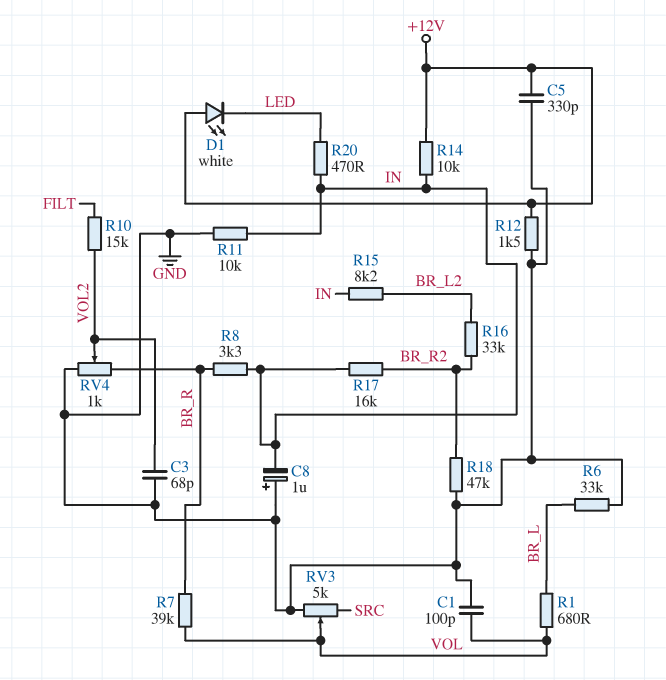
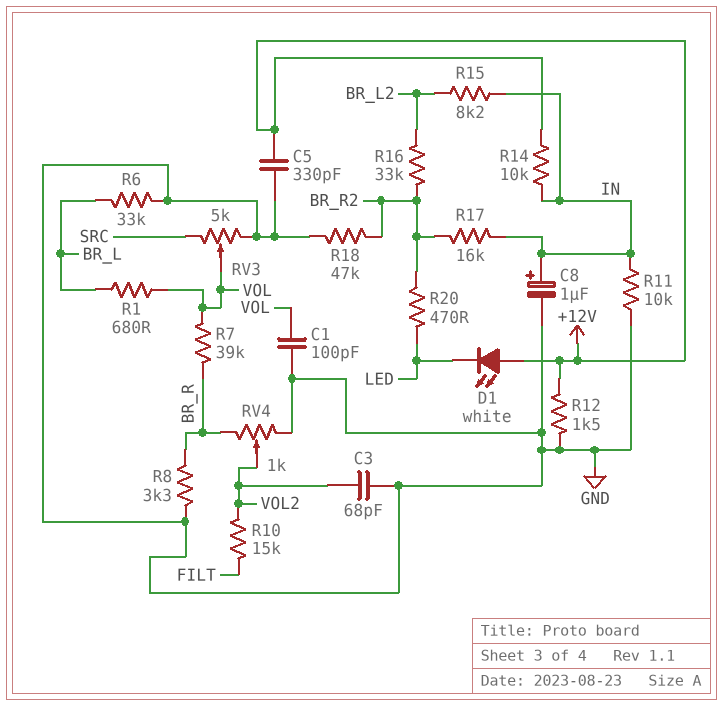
C8: 1uF (plus GND, minus IN) -> 1uF (plus IN, minus GND)
R8: 3.3k (BR_R, IN) -> 3.3k (BR_R, GND)
R20: 470 (IN, LED) -> 470 (BR_R2, LED)

